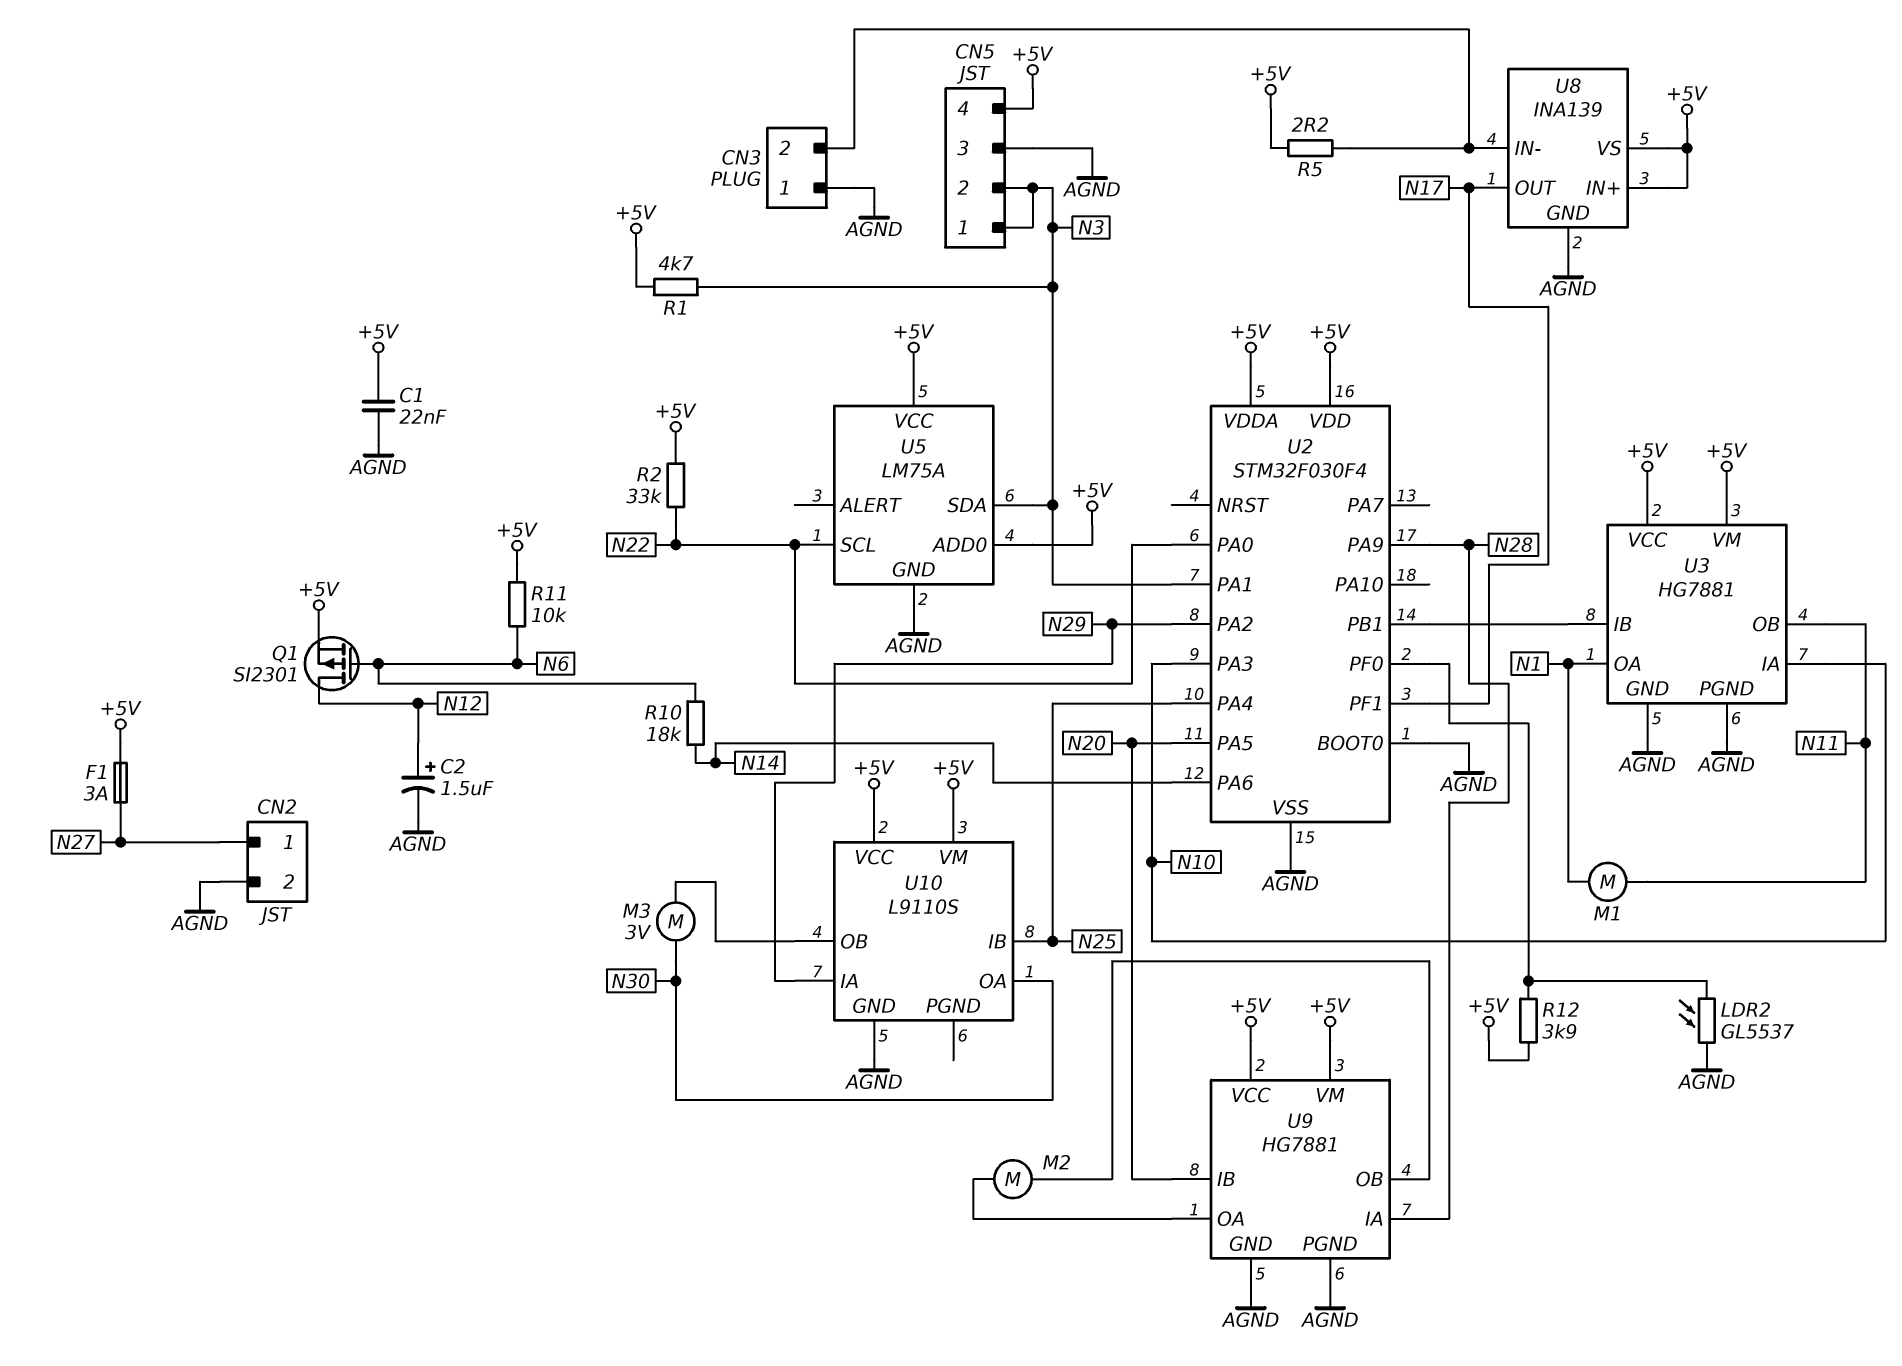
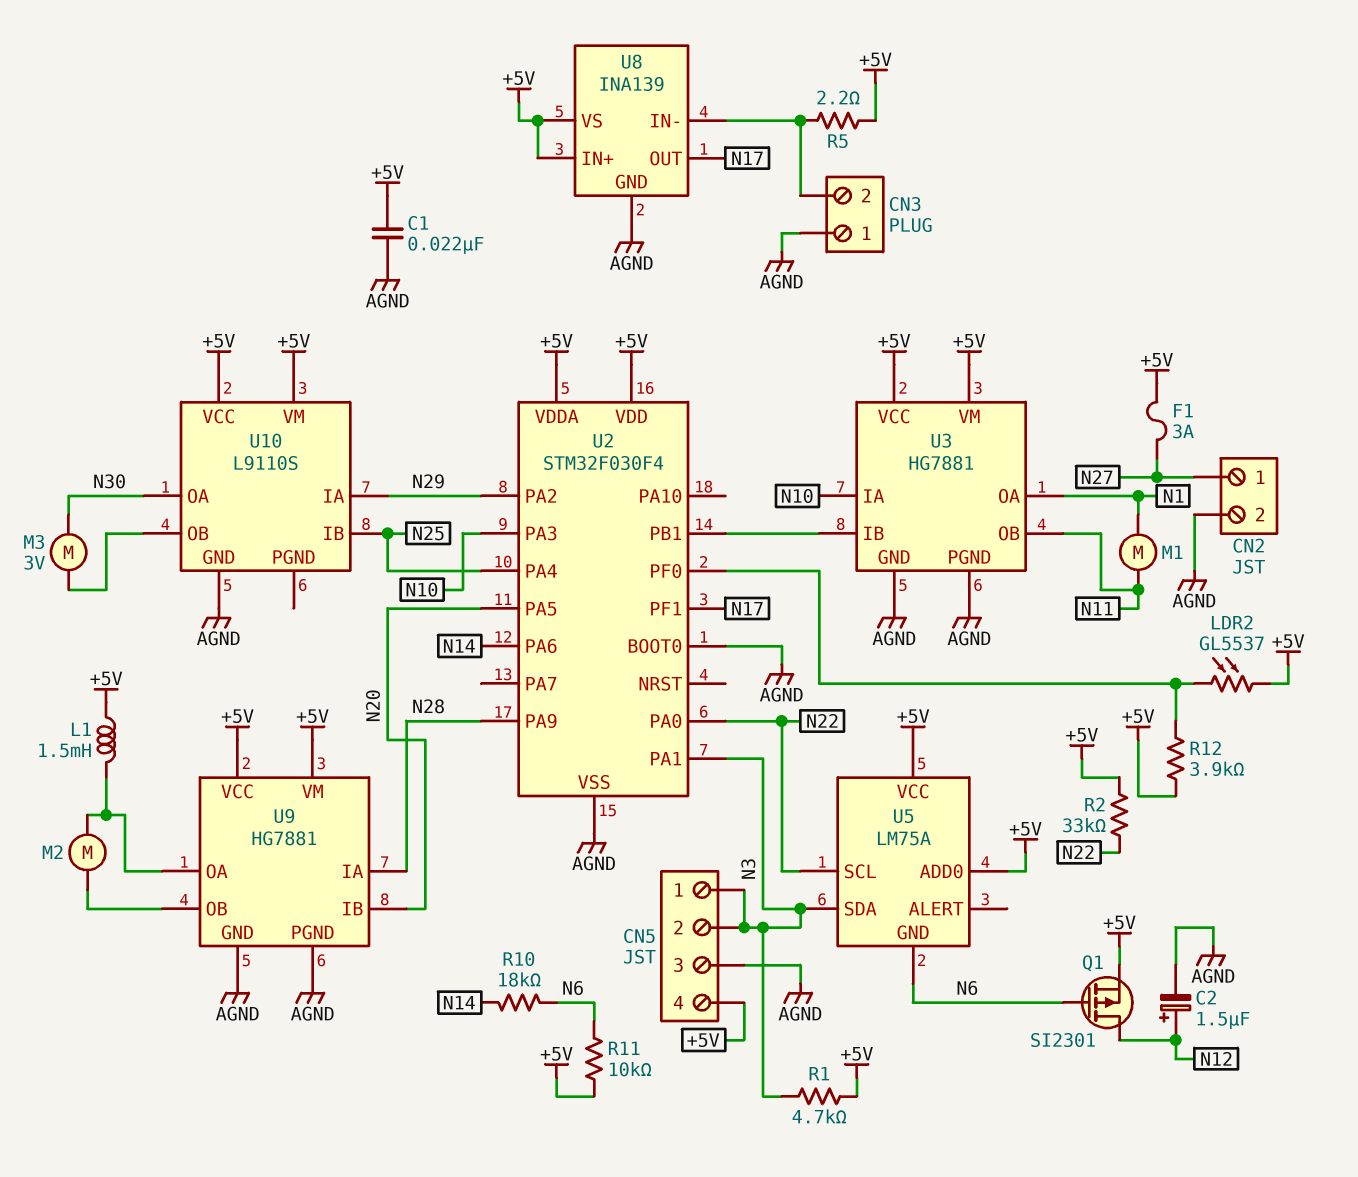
L1: none -> 1.5mH (+5V, U9/OA)
LDR2: GL5537 (AGND, U2/PF0) -> GL5537 (+5V, U2/PF0)
U5 pin GND: AGND -> N6

